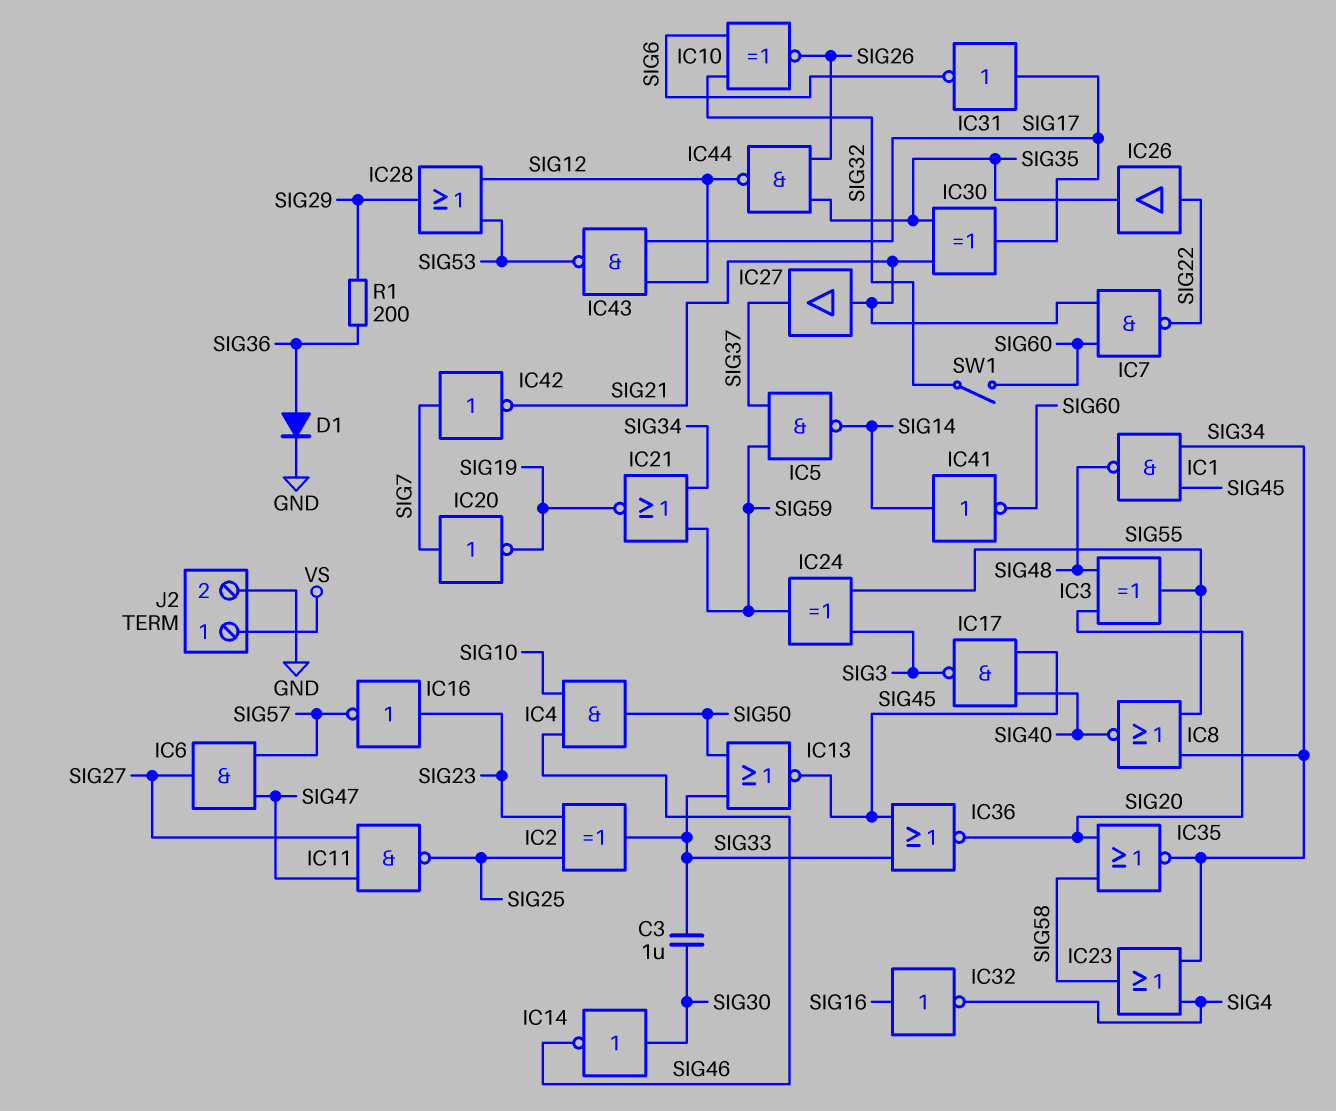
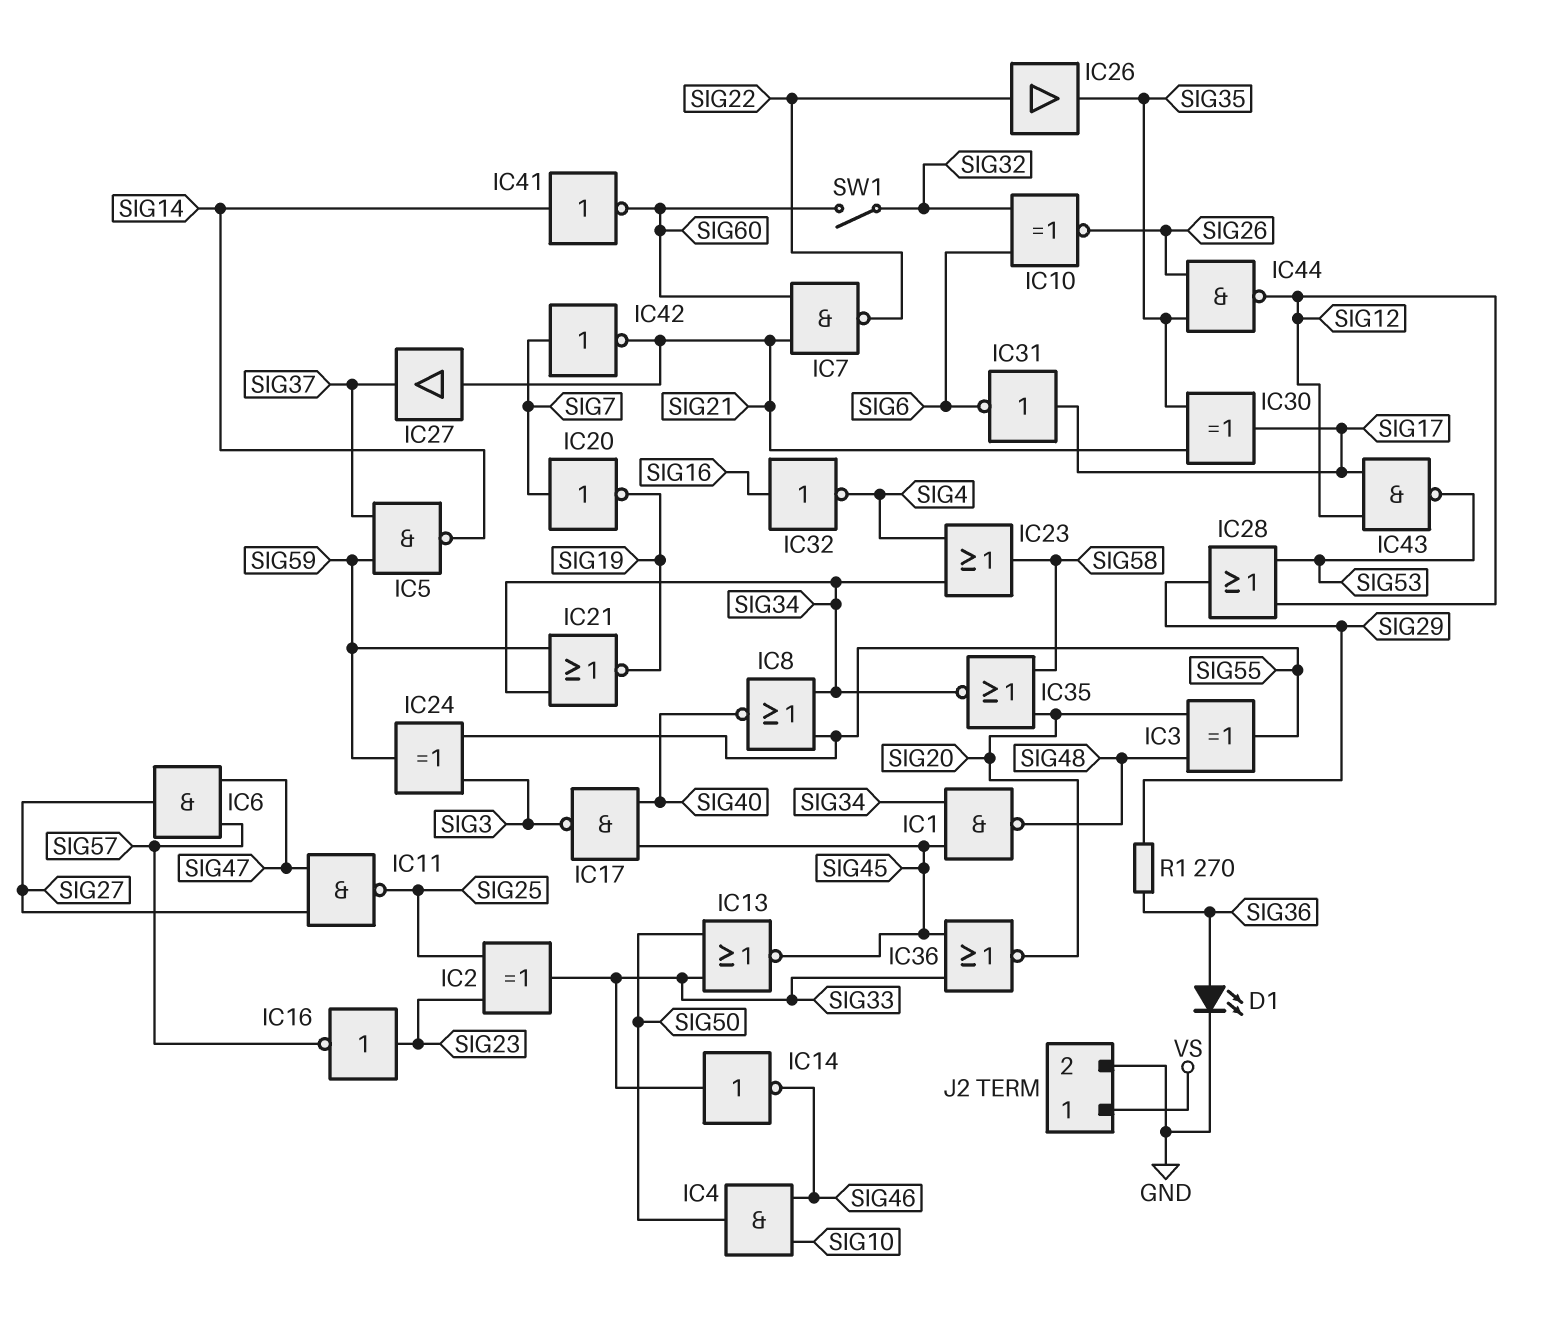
C3: 1uF (SIG30, SIG33) -> none
D1: diode (A SIG36, K GND) -> LED (A SIG36, K GND)
IC14: NOT (in SIG30, out SIG46) -> NOT (in SIG33, out SIG46)
R1: 200 (SIG29, SIG36) -> 270 (SIG29, SIG36)

